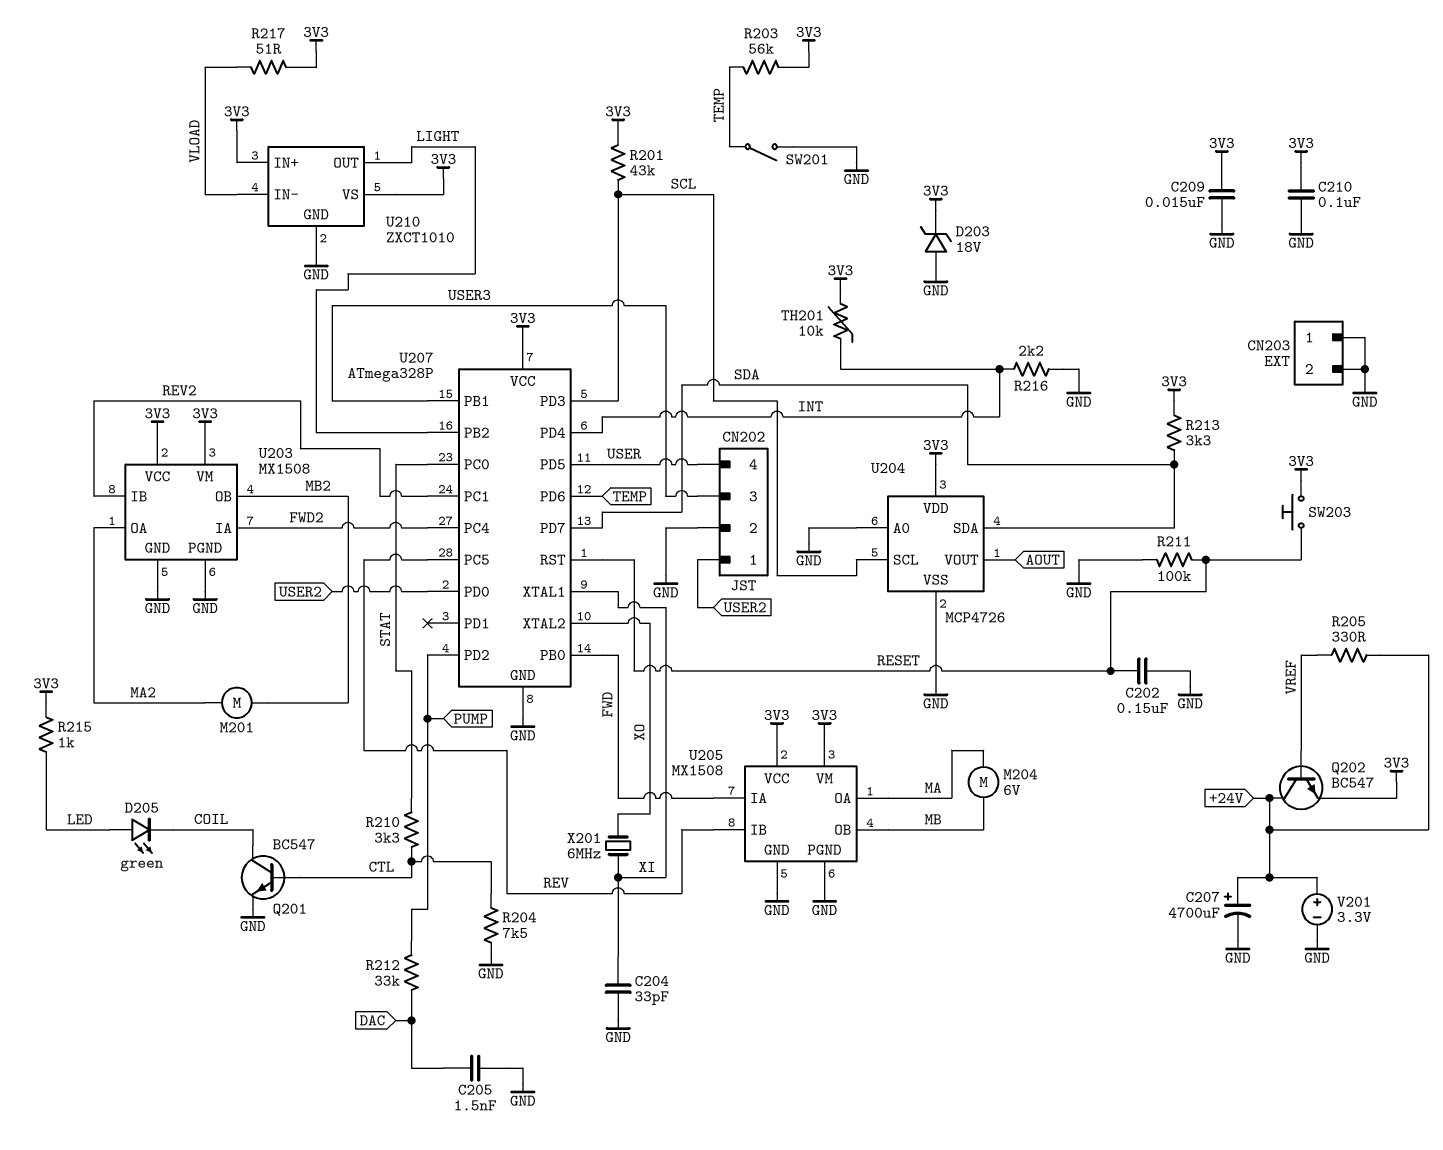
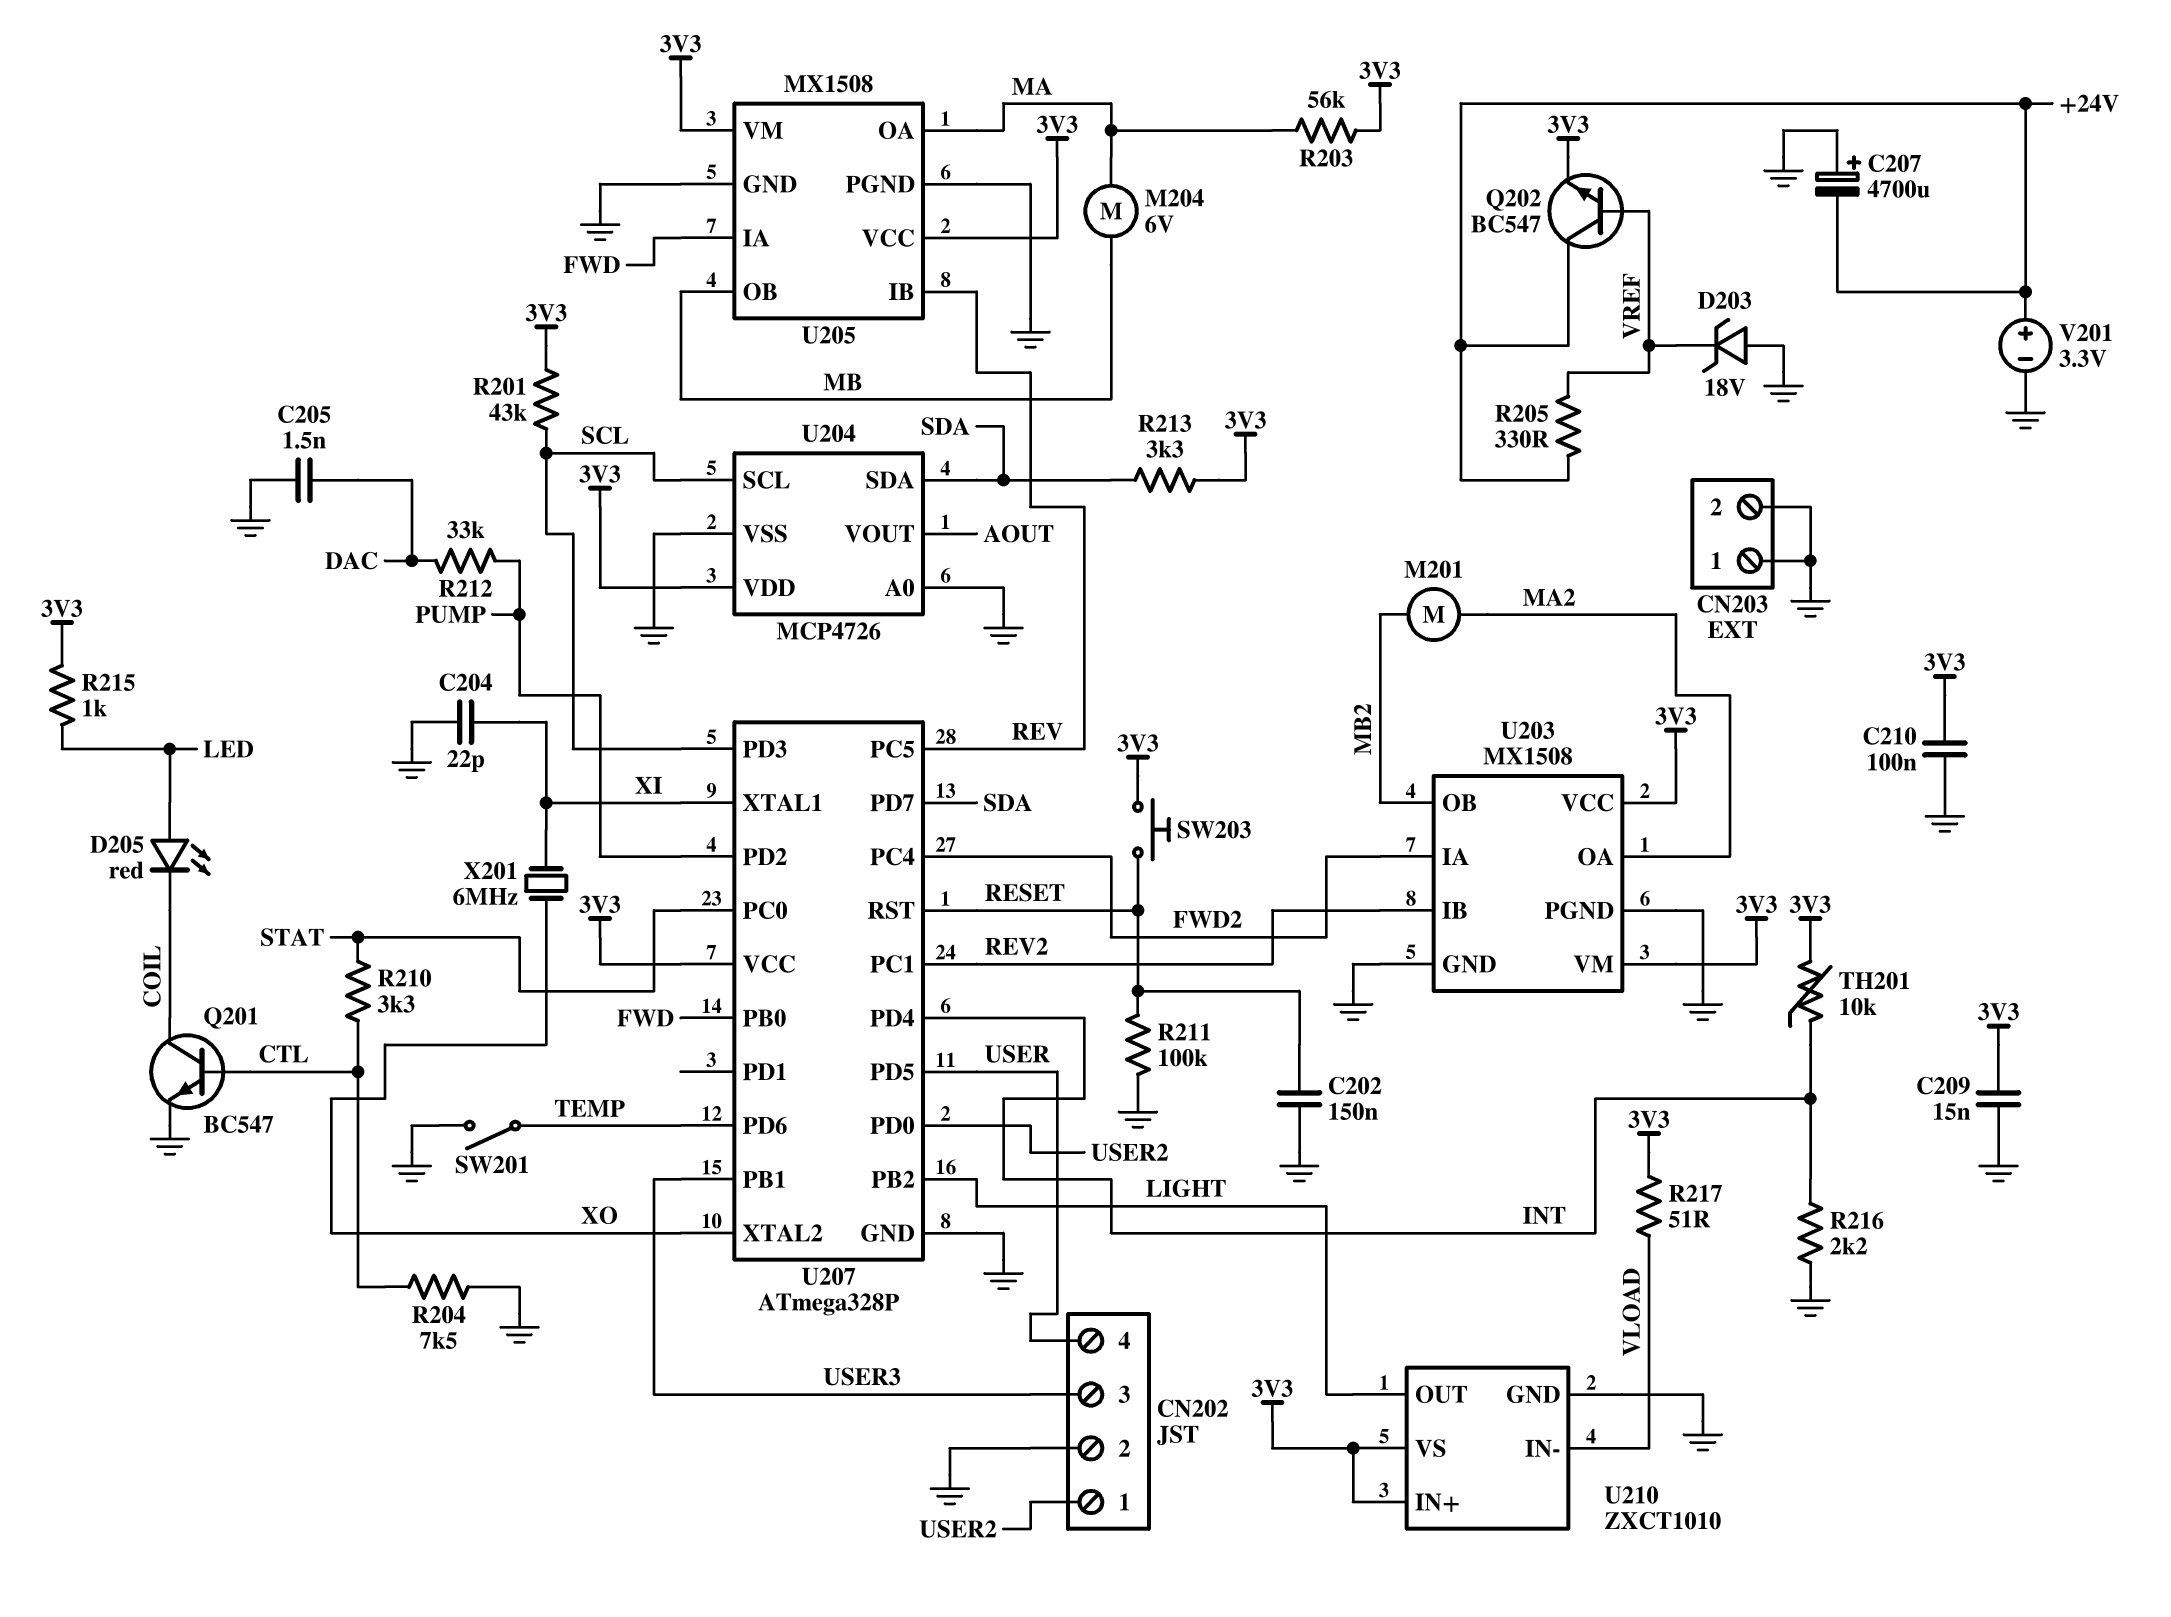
C204: 33pF (GND, XI) -> 22pF (GND, XI)
C207: 4700uF (plus +24V, minus GND) -> 4700uF (plus GND, minus +24V)
D203: zener 18V (A GND, K 3V3) -> zener 18V (A GND, K VREF)
D205: LED green (A LED, K COIL) -> LED red (A LED, K COIL)
R203: 56k (3V3, TEMP) -> 56k (3V3, MA)

